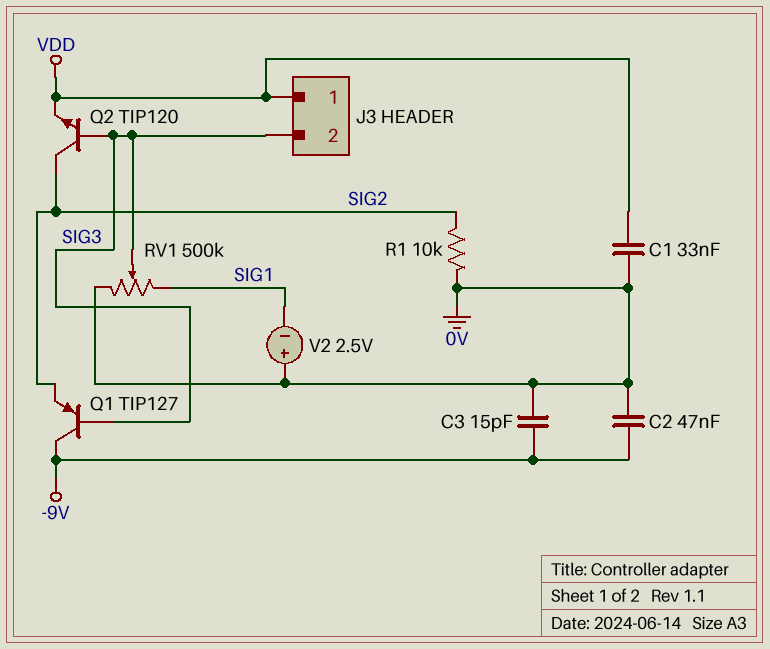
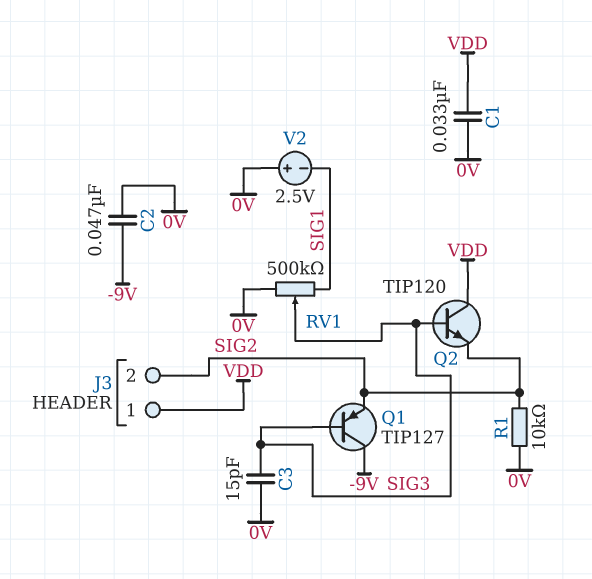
C3: 15pF (-9V, 0V) -> 15pF (0V, SIG3)
J3 pin 2: SIG3 -> SIG2
Q2: NPN TIP120 (B SIG3, C SIG2, E VDD) -> NPN TIP120 (B SIG3, C VDD, E SIG2)

